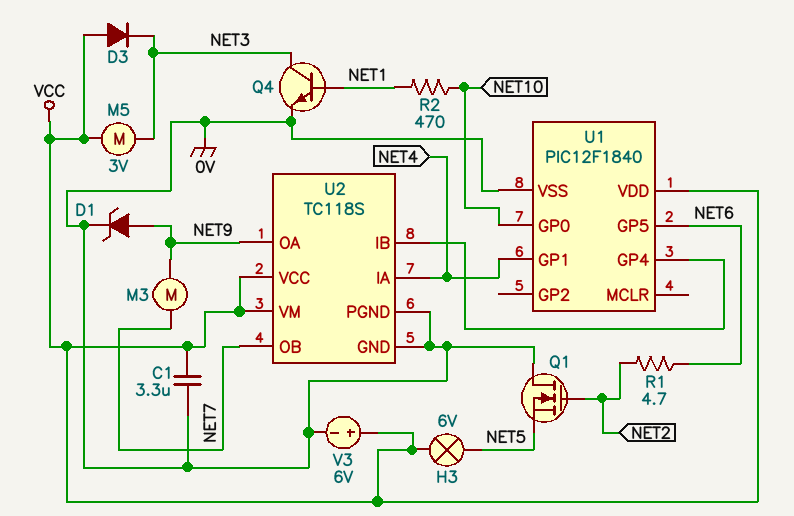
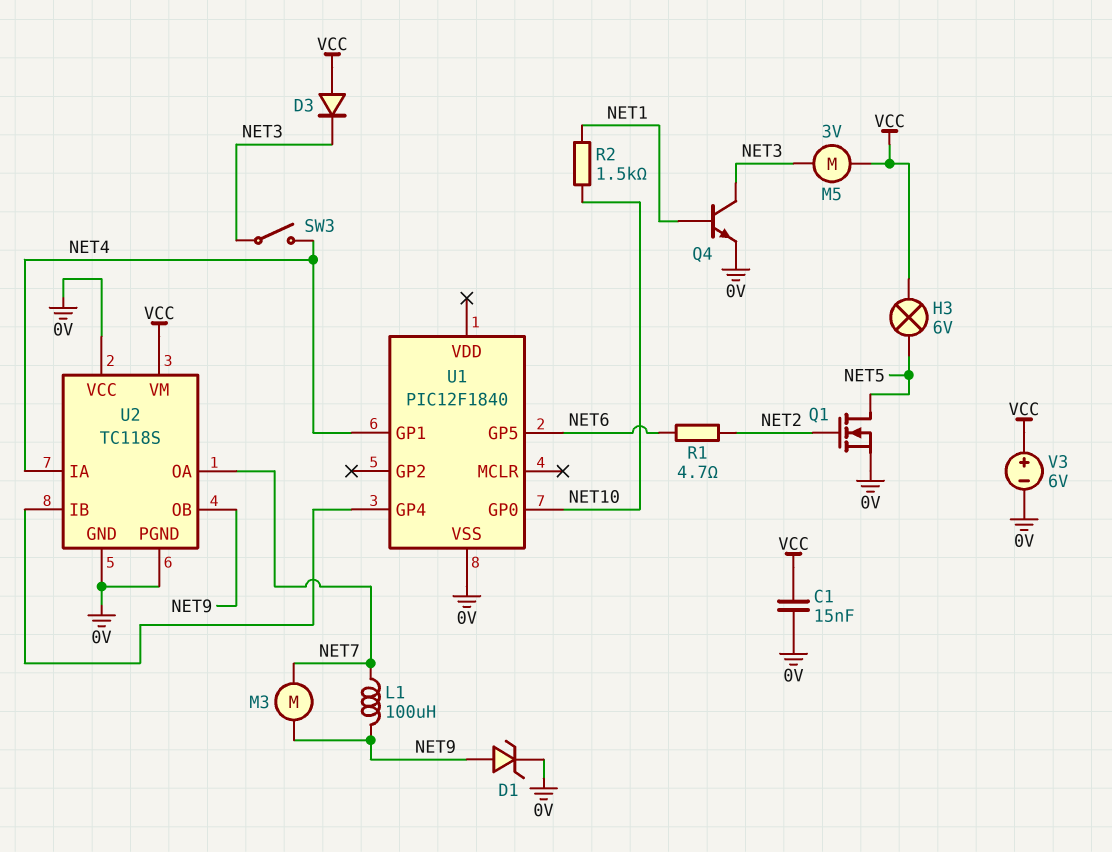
C1: 3.3uF (0V, VCC) -> 15nF (0V, VCC)
L1: none -> 100uH (NET7, NET9)
Q1: NMOS (G NET2, D 0V, S NET5) -> NMOS (G NET2, D NET5, S 0V)
R2: 470 (NET1, NET10) -> 1.5k (NET1, NET10)
SW3: none -> switch (NET3, NET4)
U1 pin VDD: VCC -> none
U2 pin OA: NET9 -> NET7
U2 pin OB: NET7 -> NET9
U2 pin VCC: VCC -> 0V

